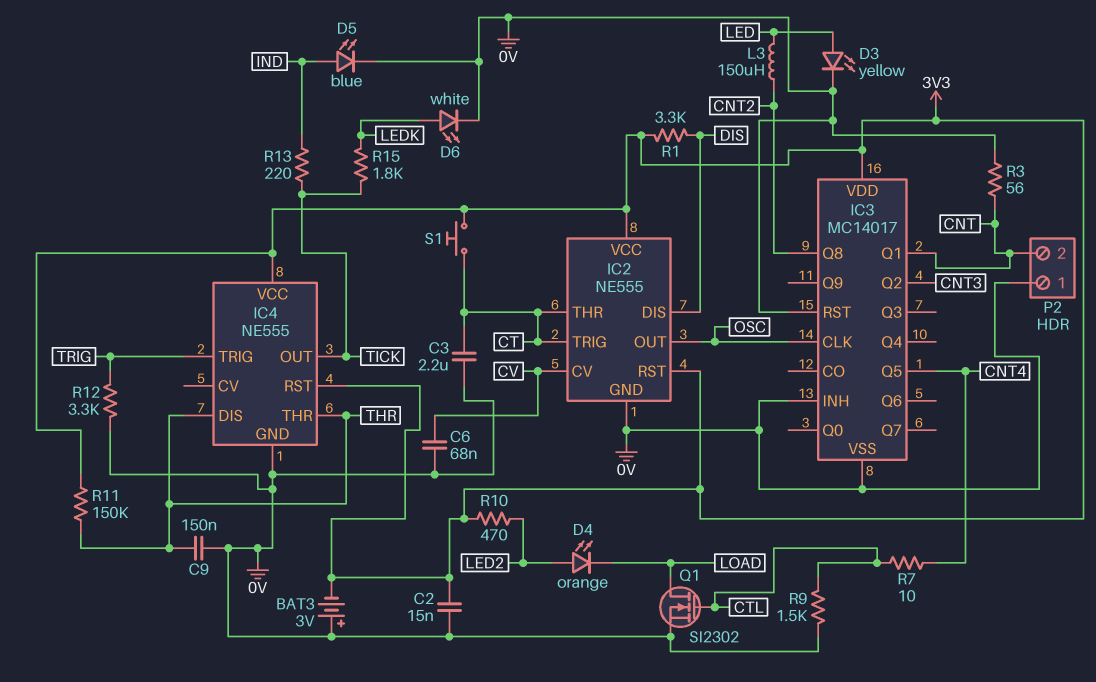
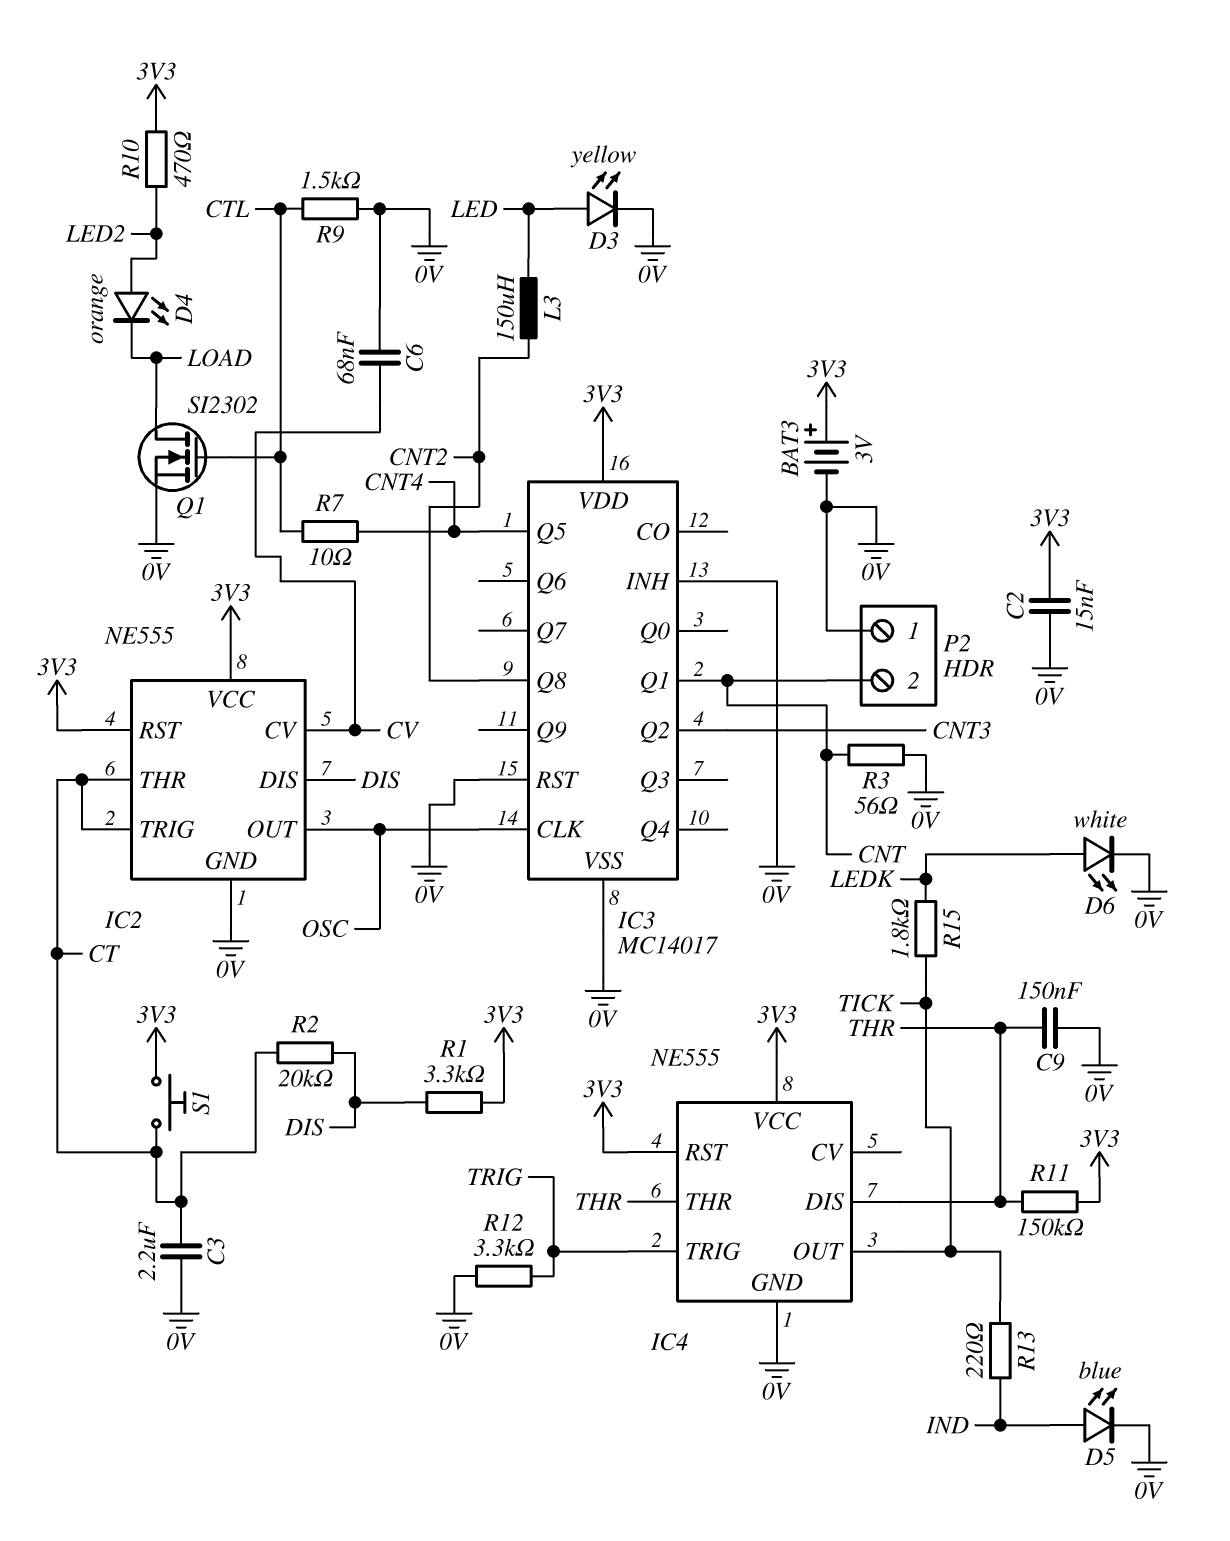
BAT3: 3V (plus 0V, minus 3V3) -> 3V (plus 3V3, minus 0V)
R2: none -> 20k (CT, DIS)

